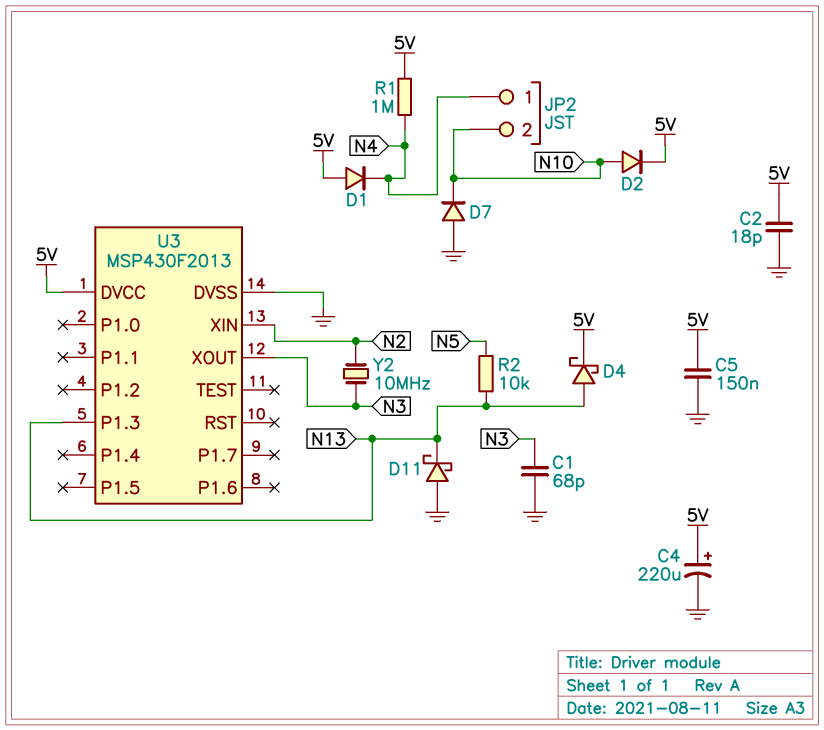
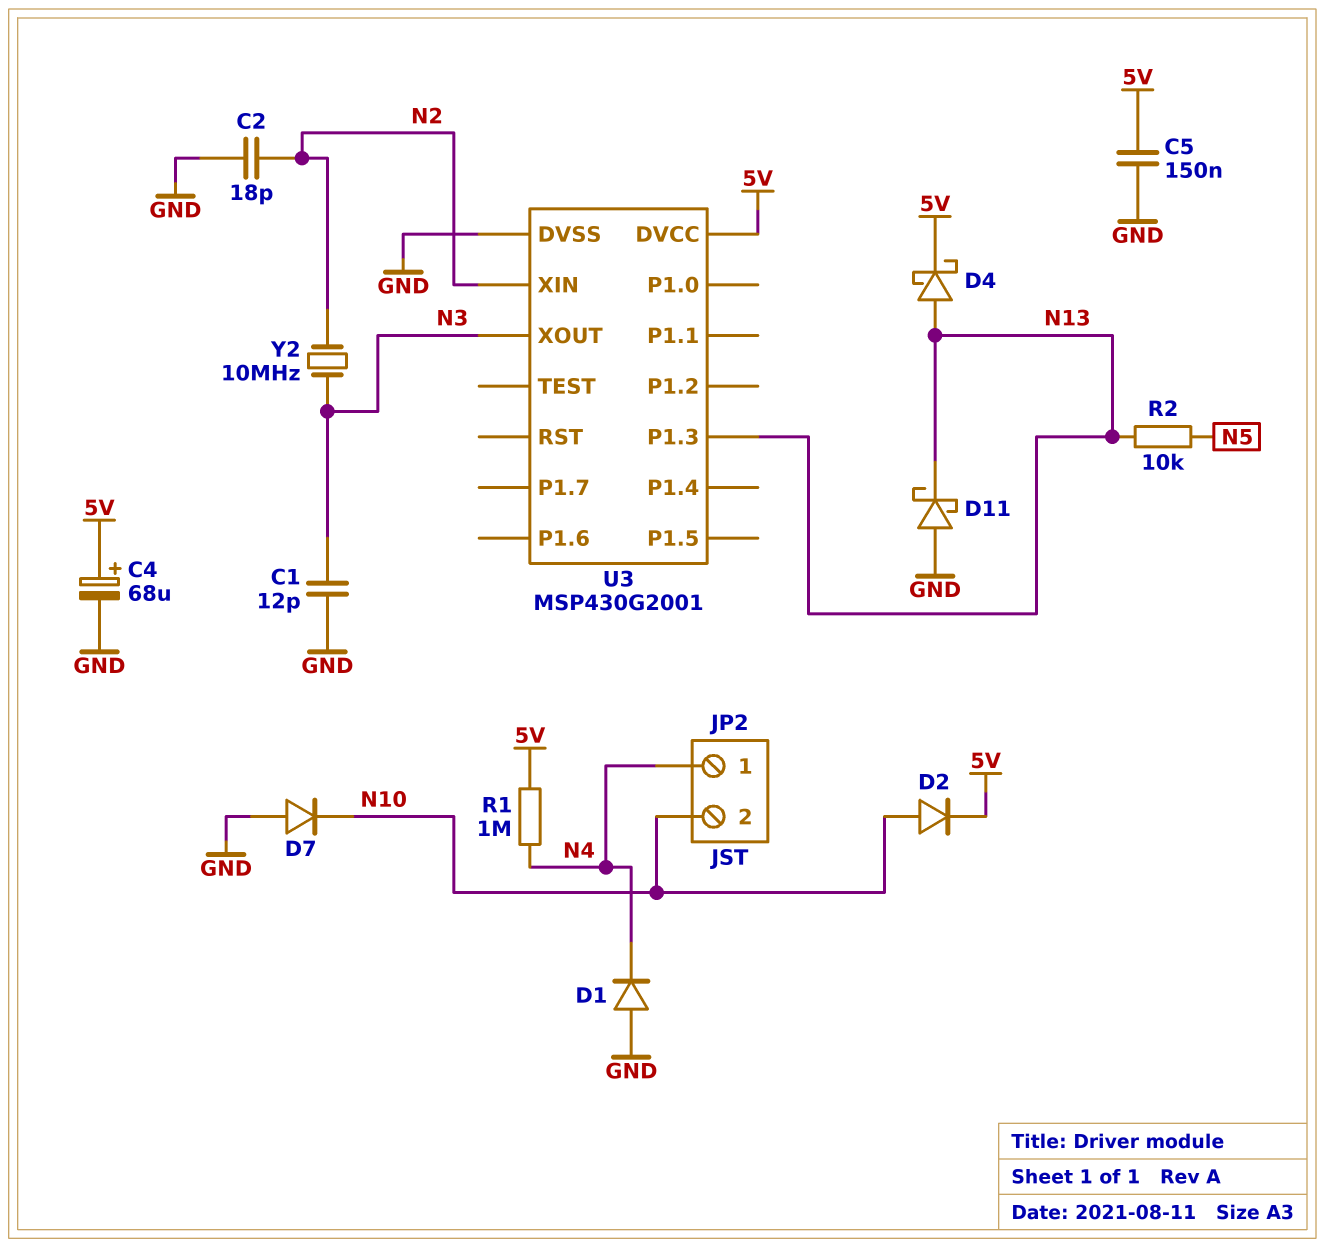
C1: 68pF (GND, N3) -> 12pF (GND, N3)
C2: 18pF (5V, GND) -> 18pF (GND, N2)
C4: 220uF (plus 5V, minus GND) -> 68uF (plus 5V, minus GND)
D1: diode (A 5V, K N4) -> diode (A GND, K N4)
U3: MSP430F2013 -> MSP430G2001

